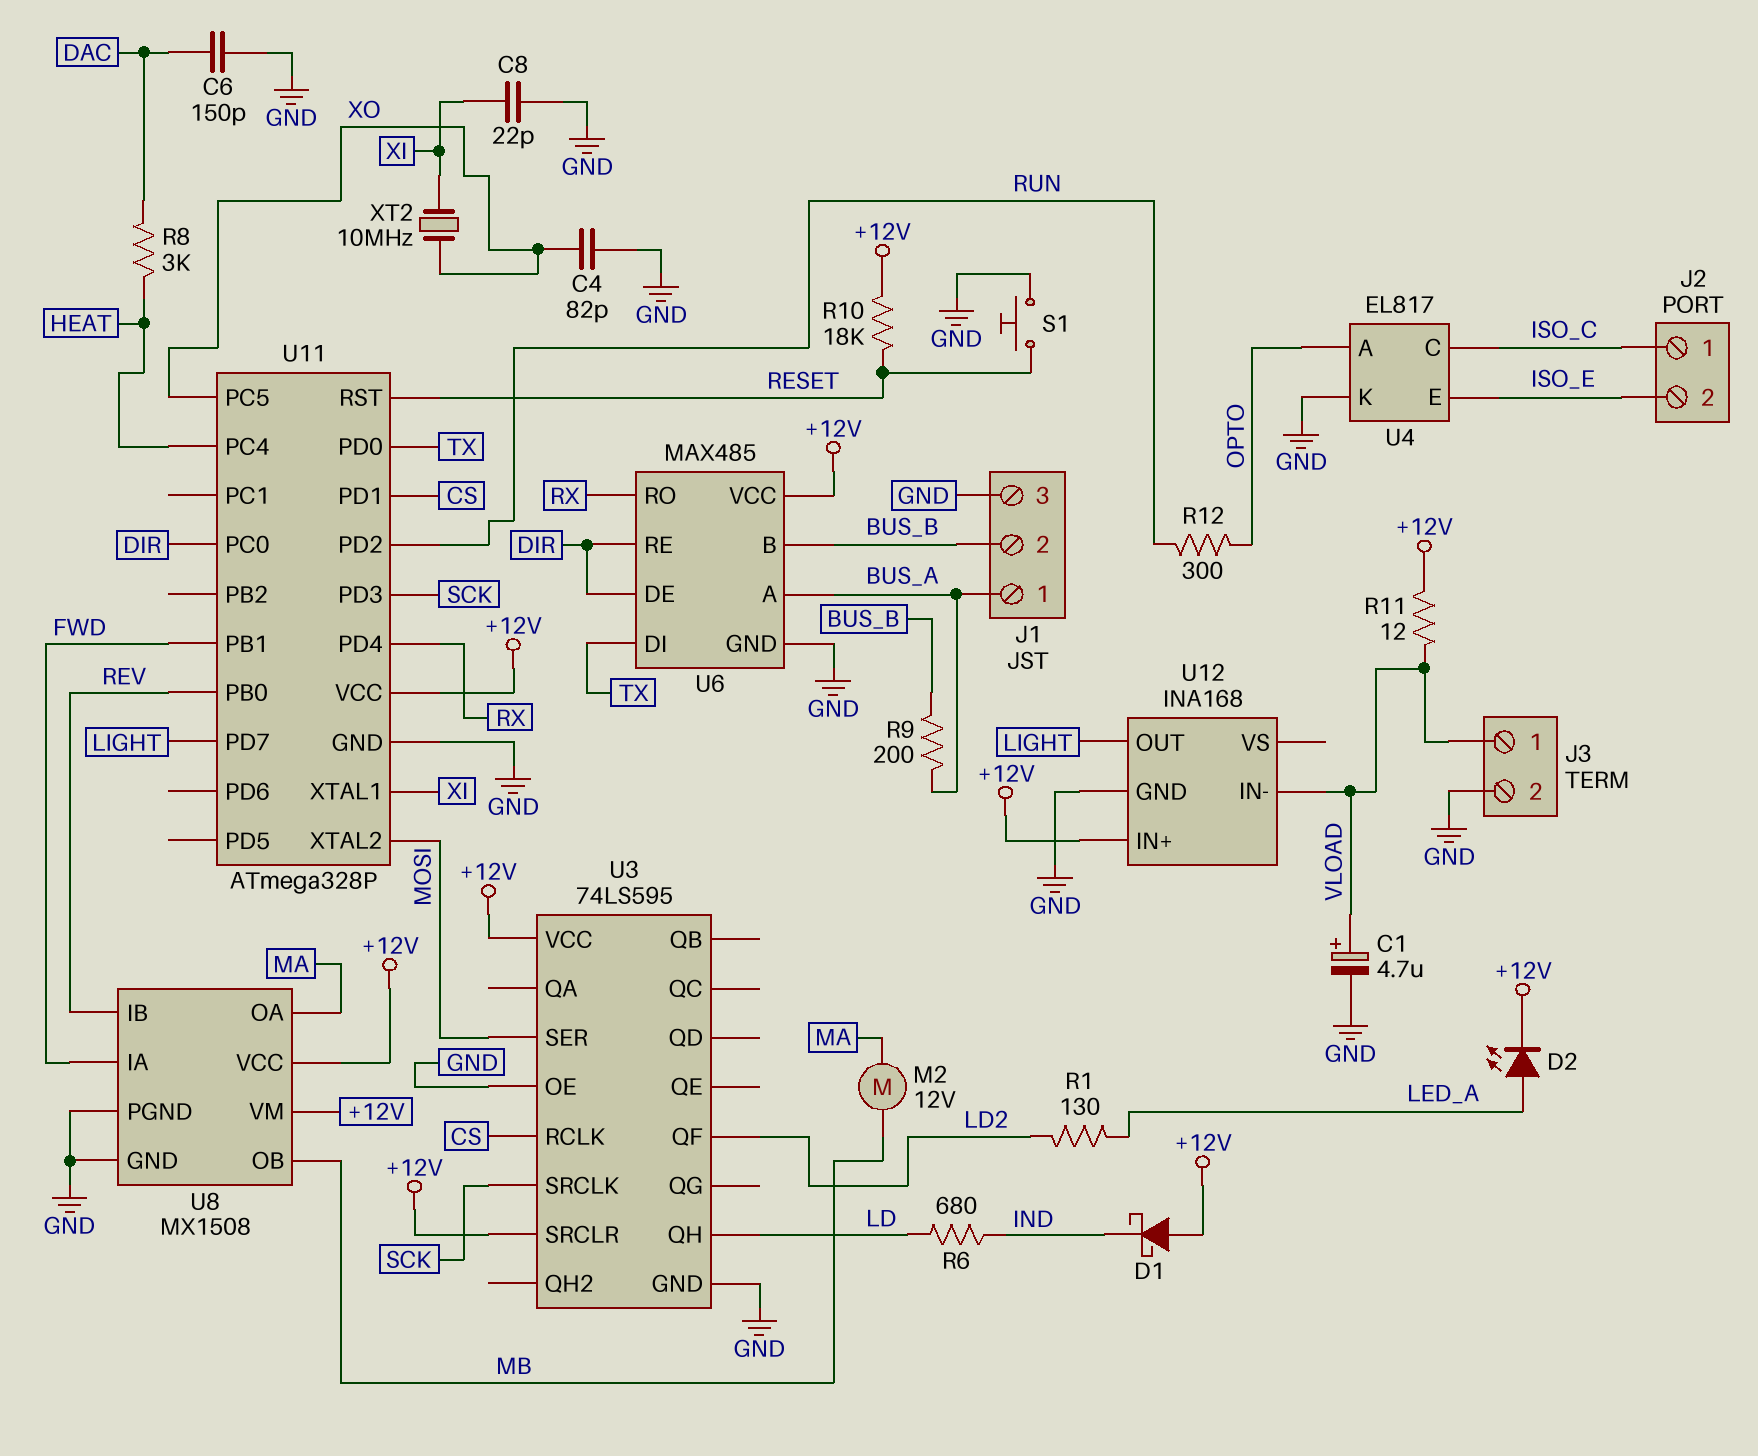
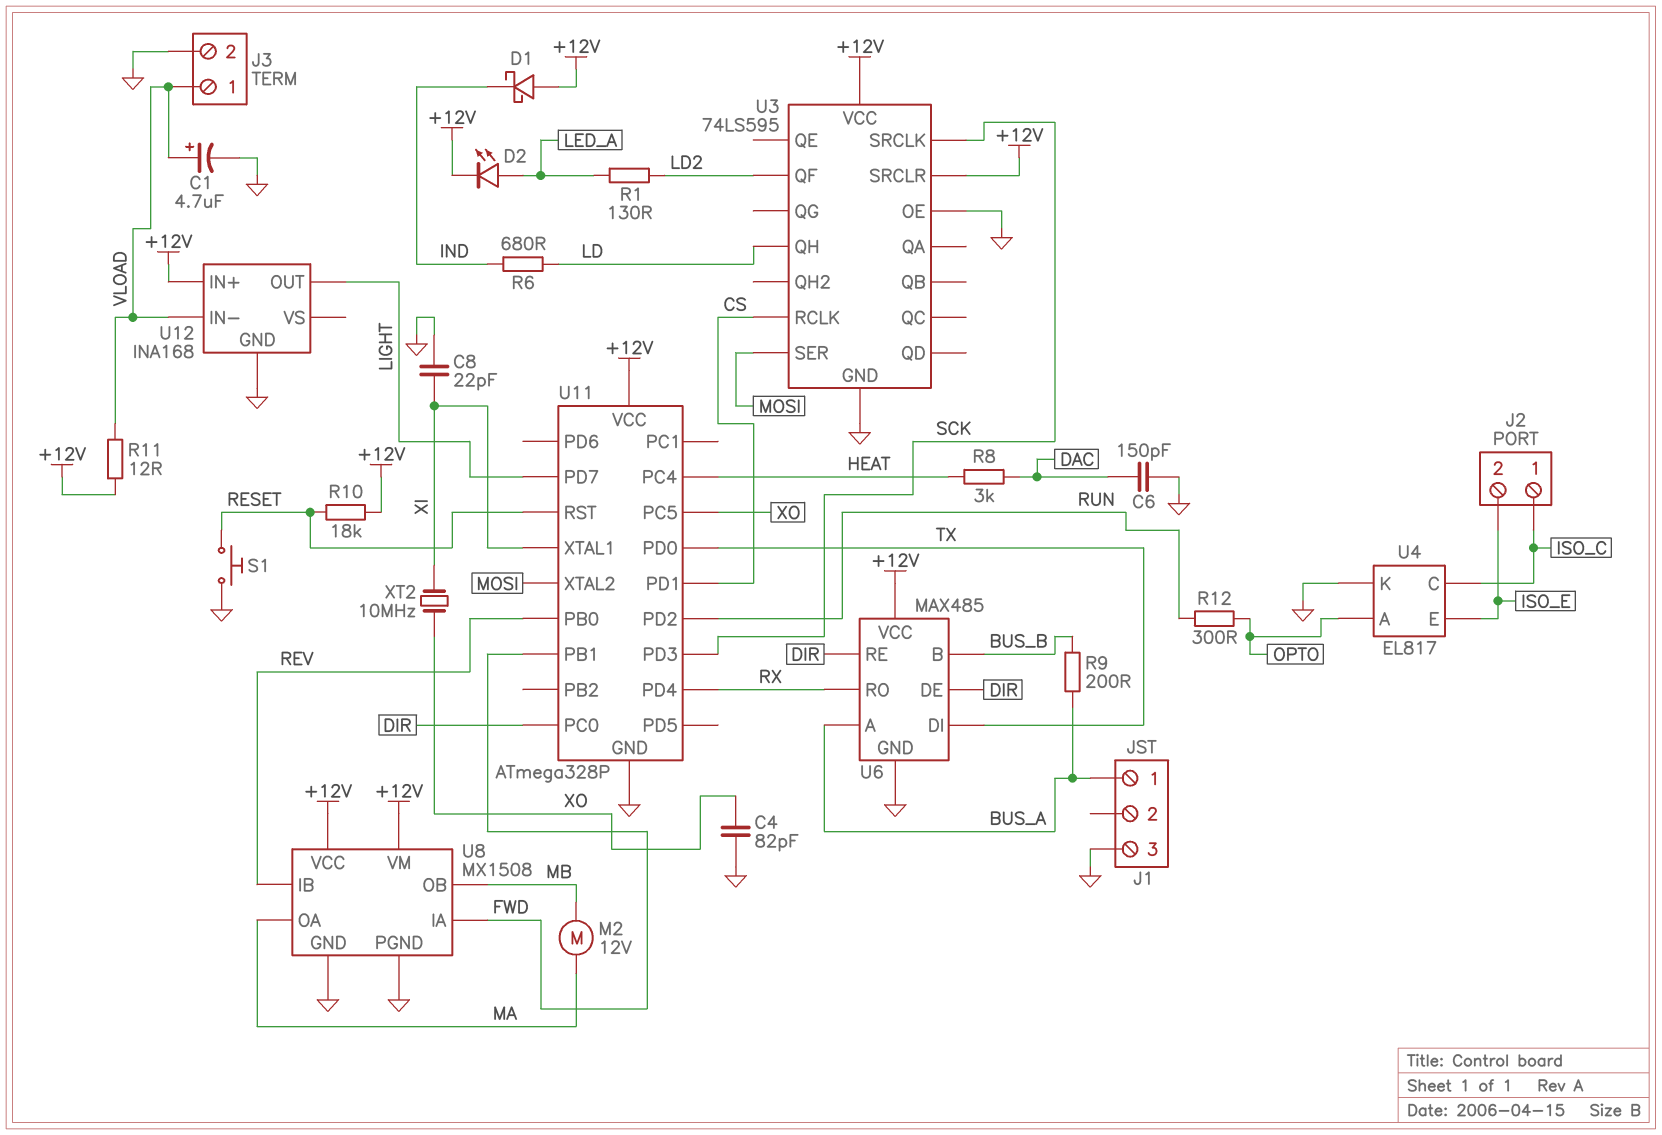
J1 pin 2: BUS_B -> none

